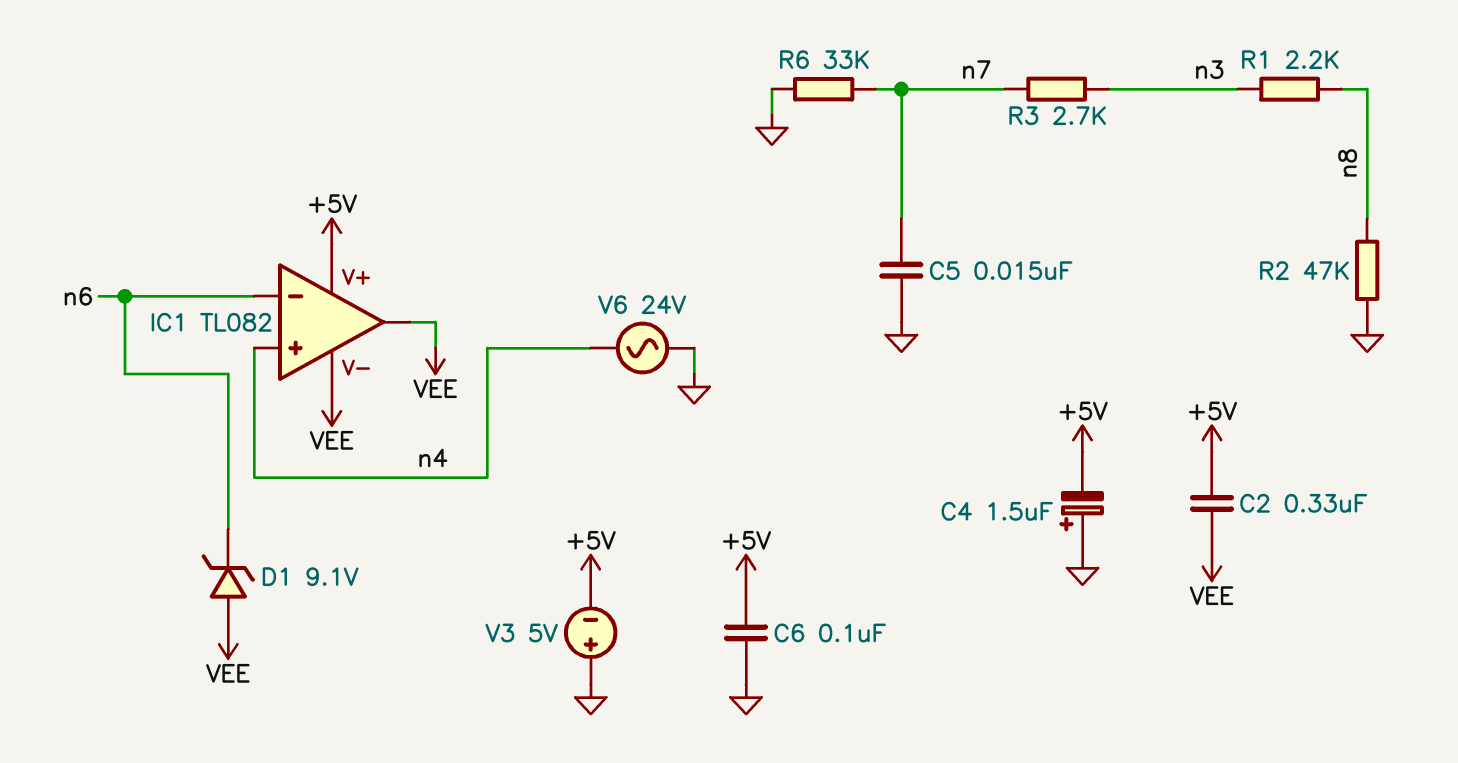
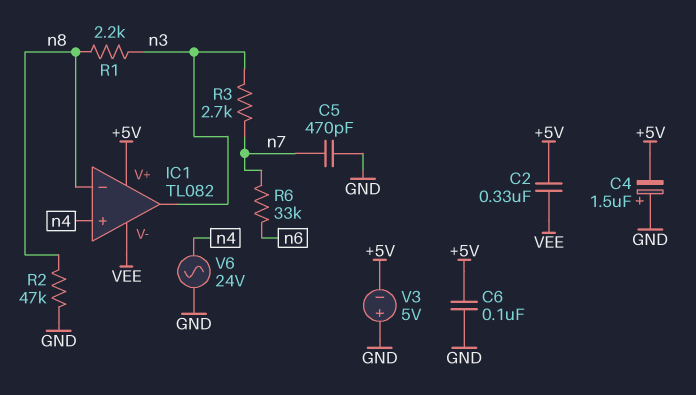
C5: 15nF (GND, n7) -> 470pF (GND, n7)
D1: zener 9.1V (A VEE, K n6) -> none
IC1 pin in-: n6 -> n8
IC1 pin out: VEE -> n3
R6: 33k (GND, n7) -> 33k (n6, n7)

